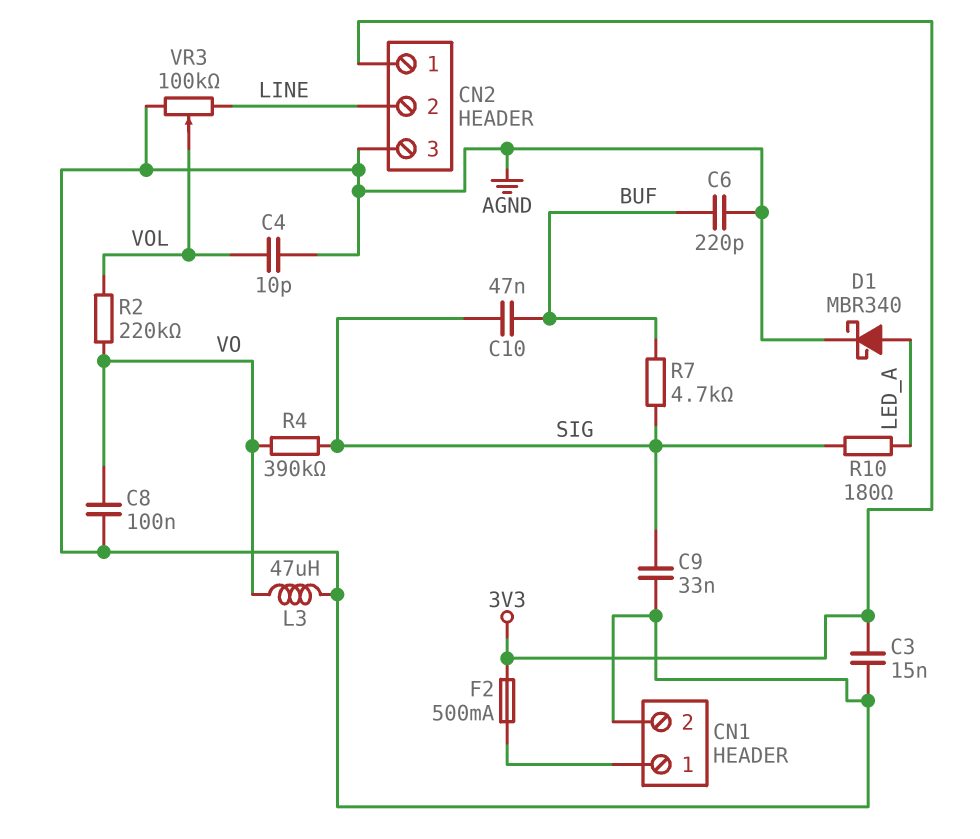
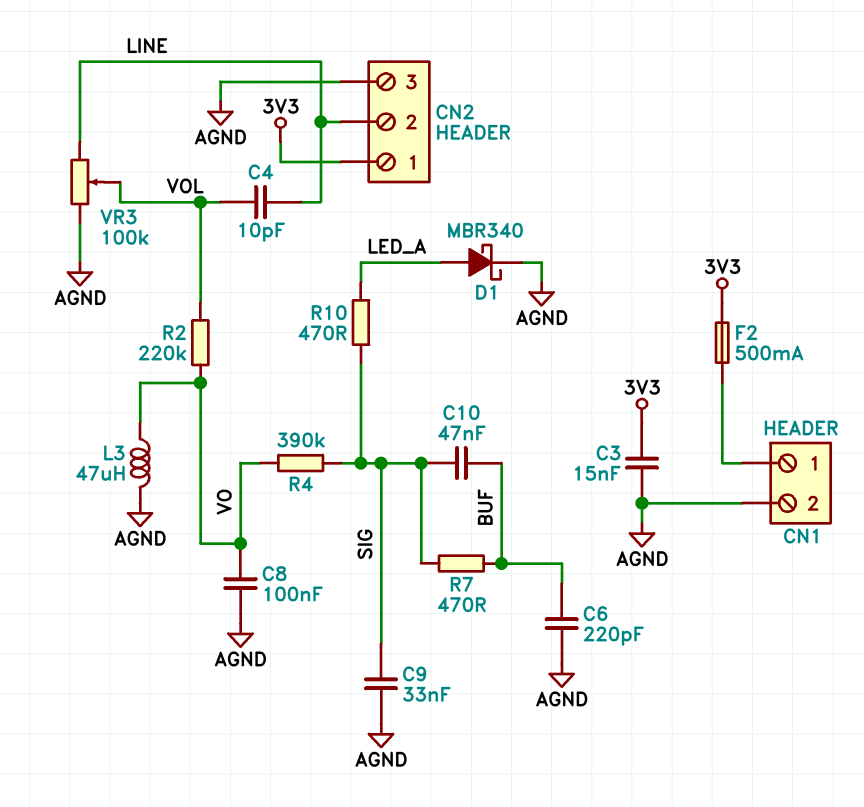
C4: 10pF (AGND, VOL) -> 10pF (LINE, VOL)
R7: 4.7k (BUF, SIG) -> 470 (BUF, SIG)
R10: 180 (LED_A, SIG) -> 470 (LED_A, SIG)

